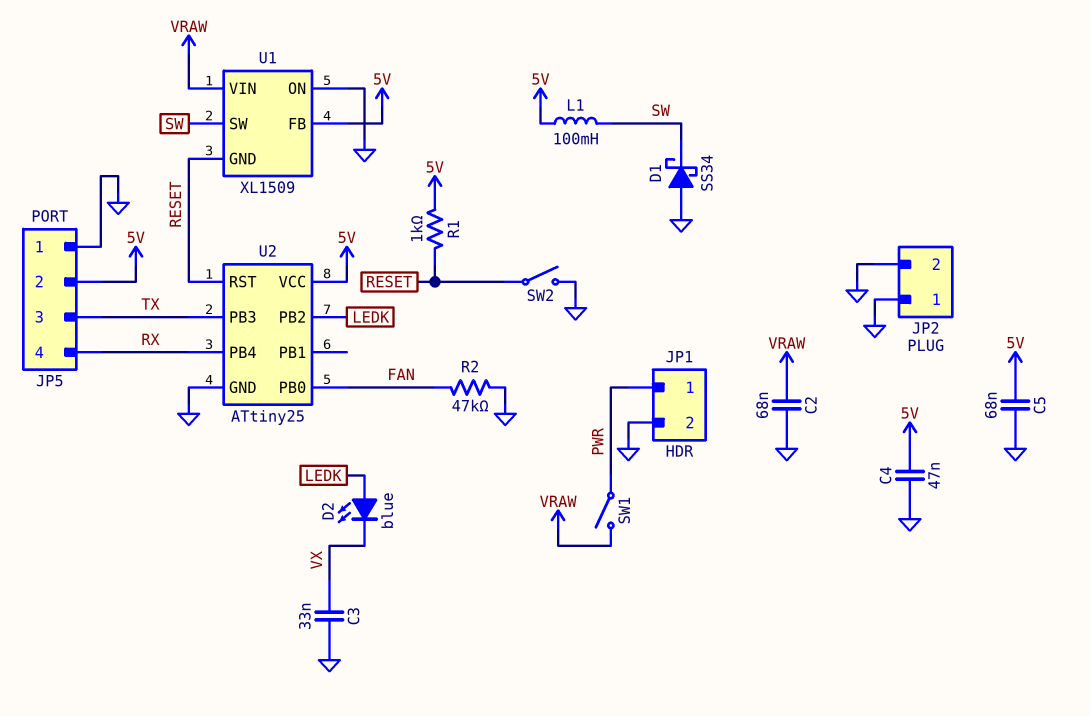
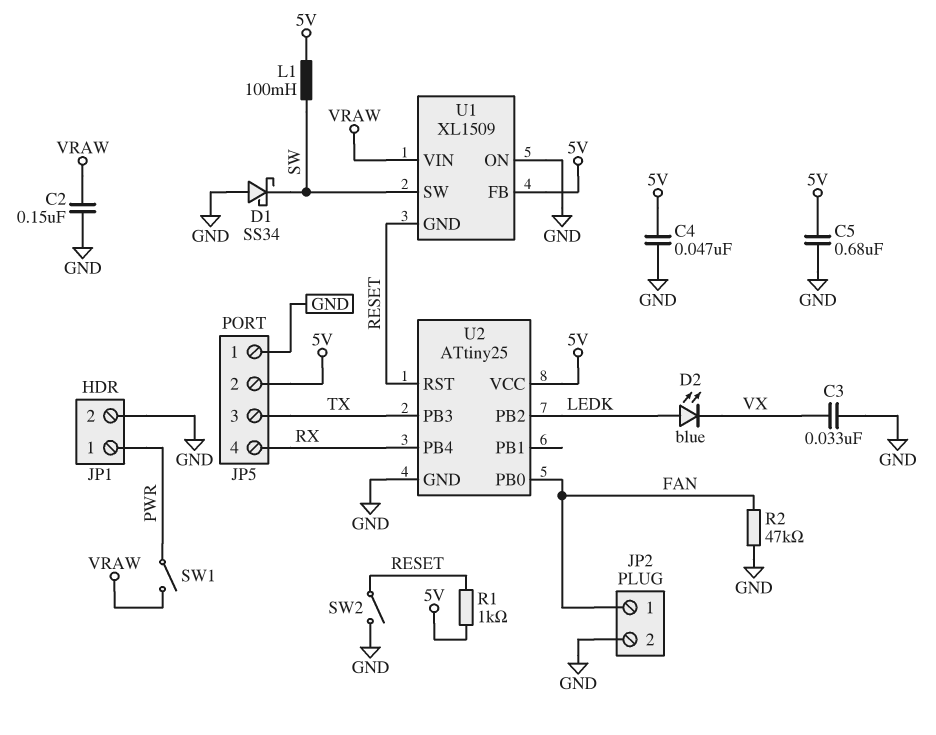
C2: 68nF (GND, VRAW) -> 150nF (GND, VRAW)
C5: 68nF (5V, GND) -> 680nF (5V, GND)
JP2 pin 1: GND -> FAN

